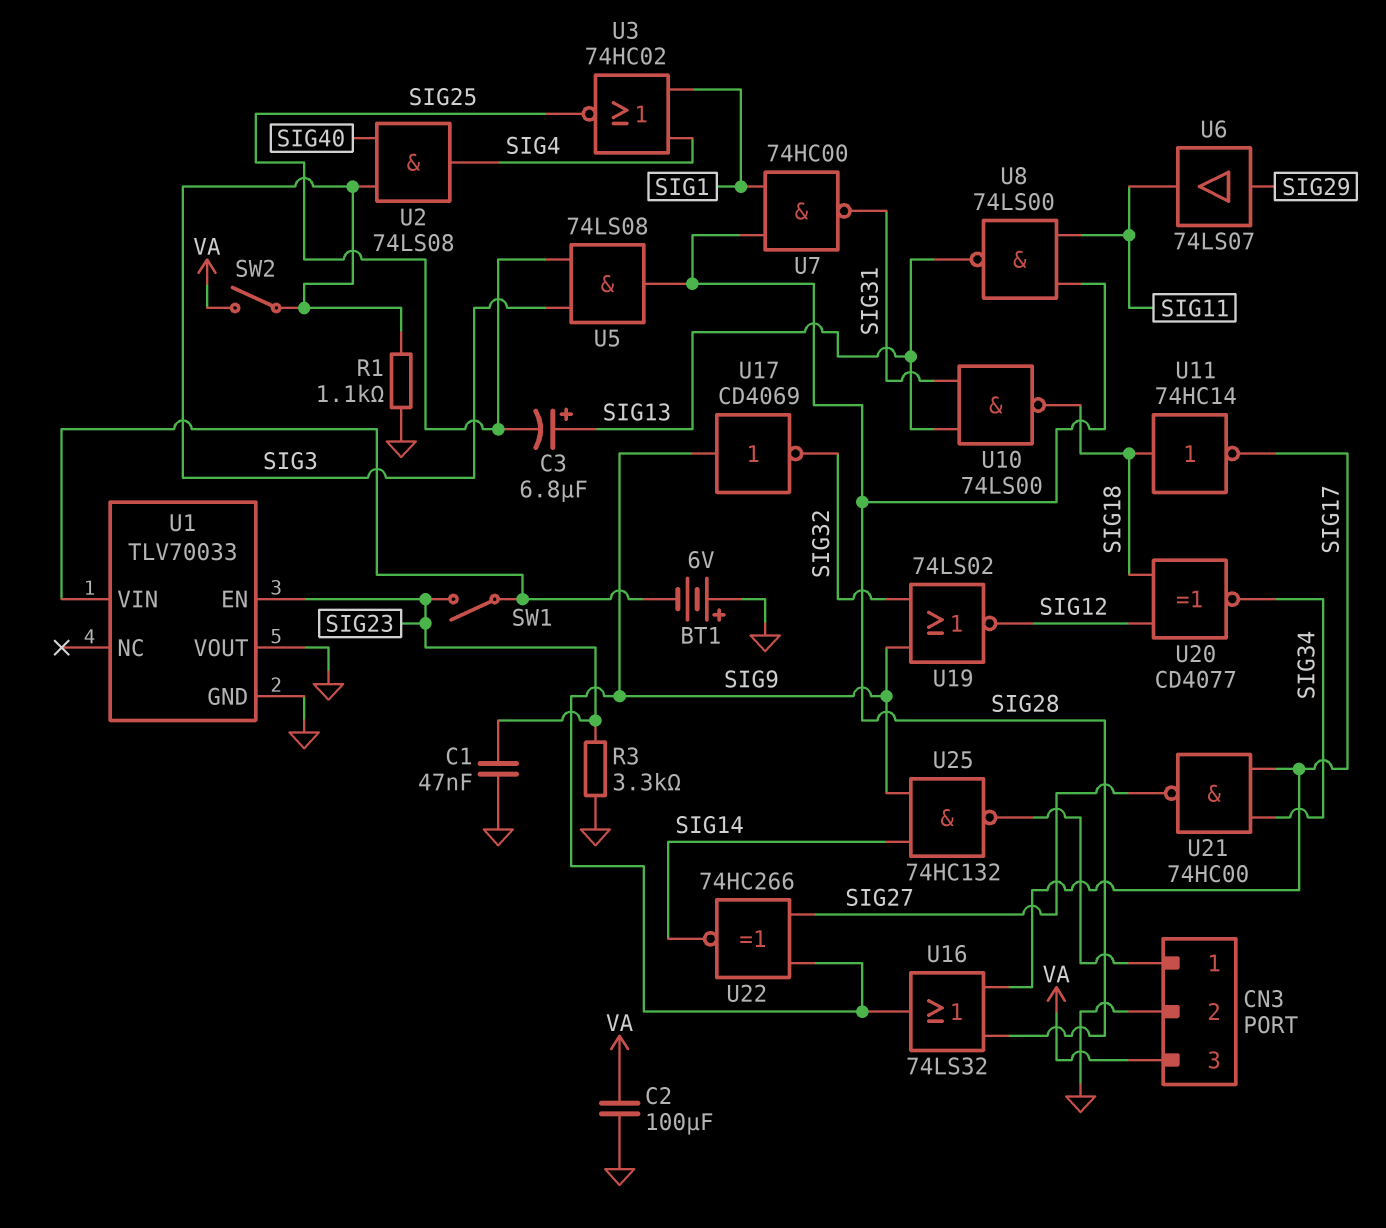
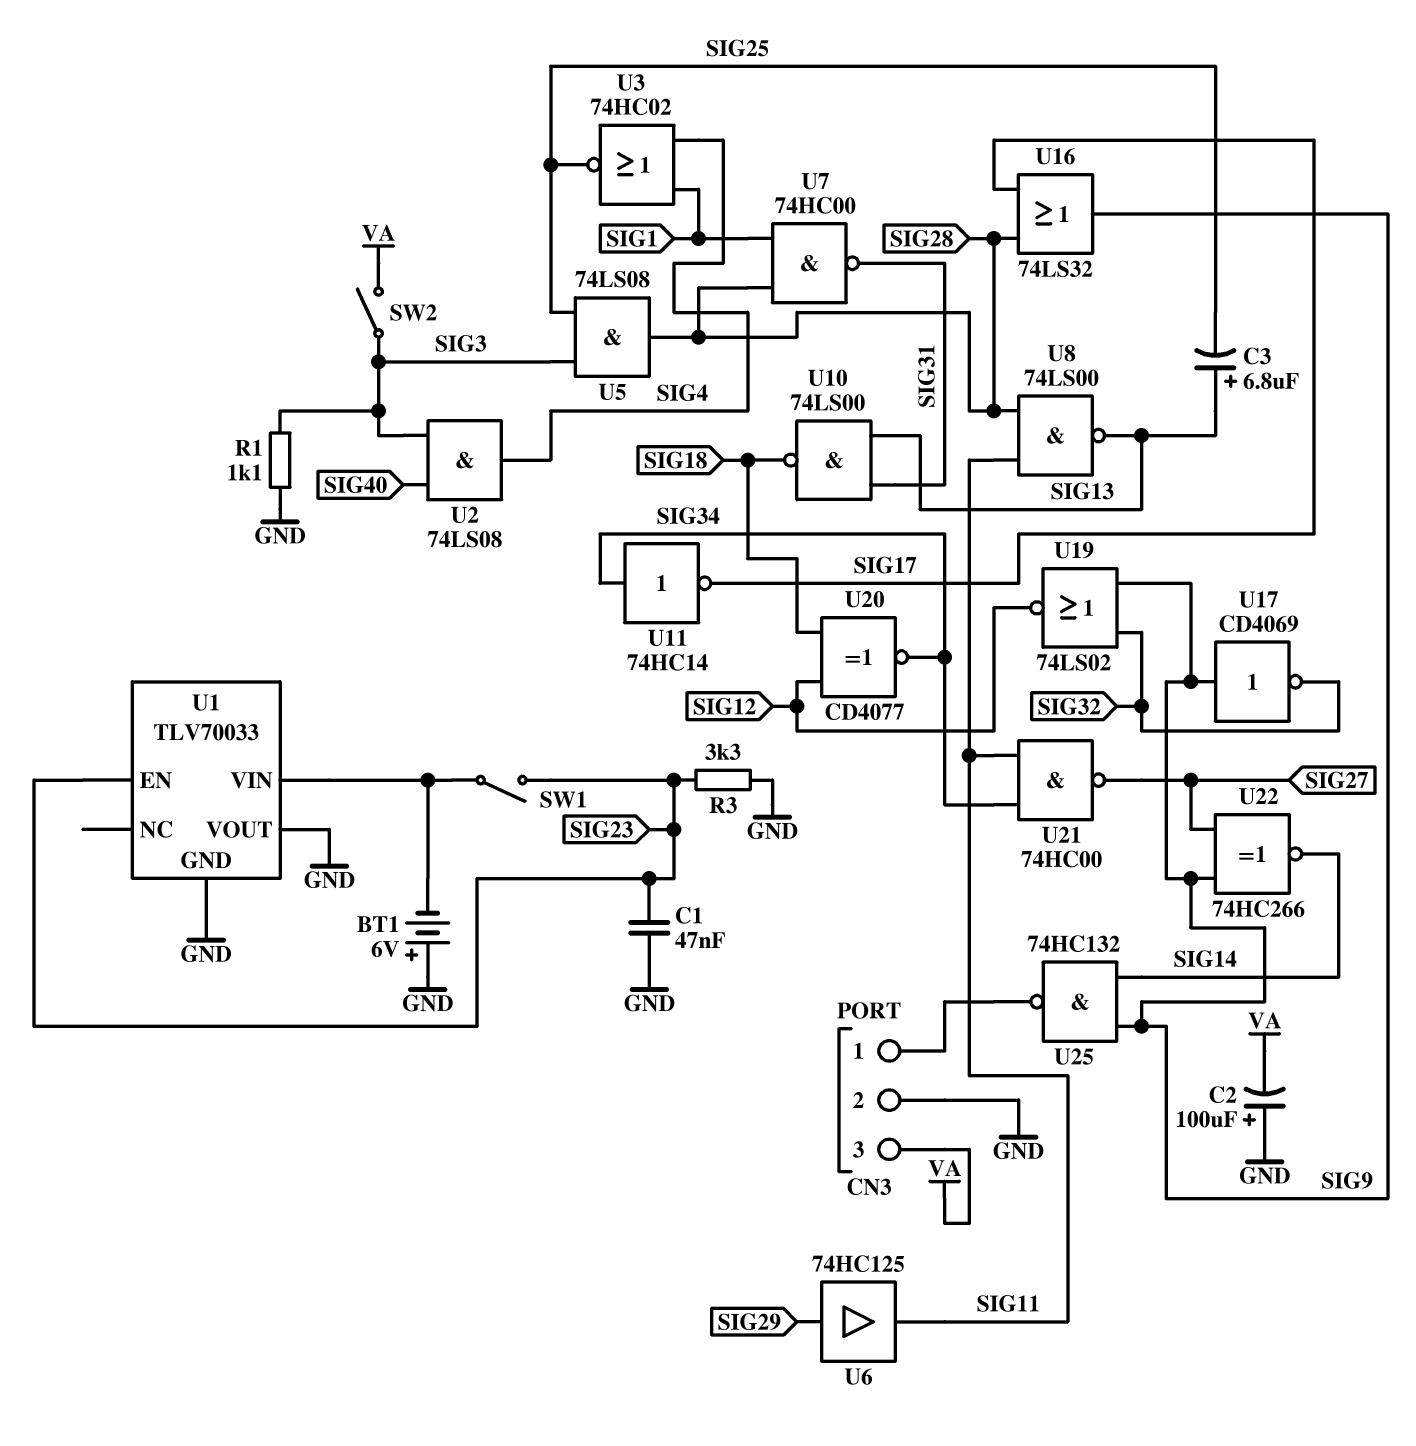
C2: 100uF (GND, VA) -> 100uF (plus GND, minus VA)
U6: buffer 74LS07 (in SIG29, out SIG11) -> buffer 74HC125 (in SIG29, out SIG11)
U11: NOT 74HC14 (in SIG18, out SIG17) -> NOT 74HC14 (in SIG34, out SIG17)
U21: NAND 74HC00 (in SIG17, in SIG34, out SIG27) -> NAND 74HC00 (in SIG11, in SIG34, out SIG27)

